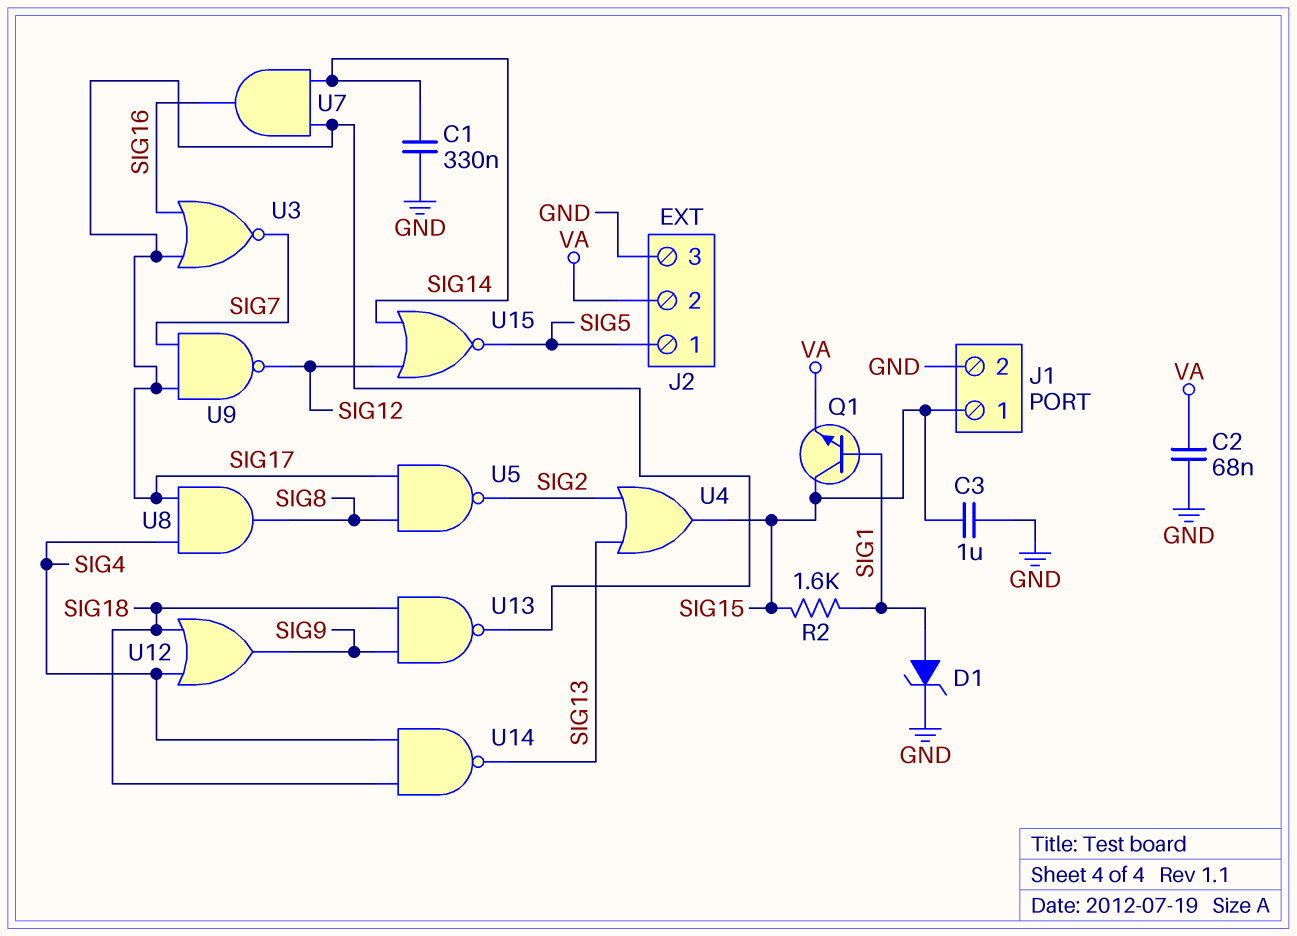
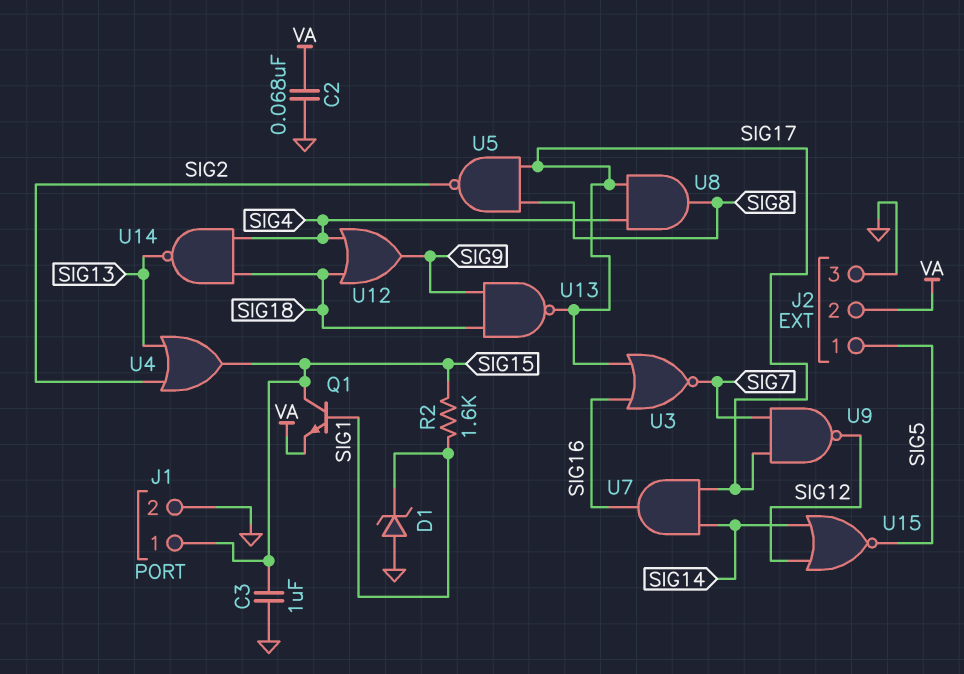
C1: 330nF (GND, SIG14) -> none
D1: zener (A SIG1, K GND) -> zener (A GND, K SIG1)

